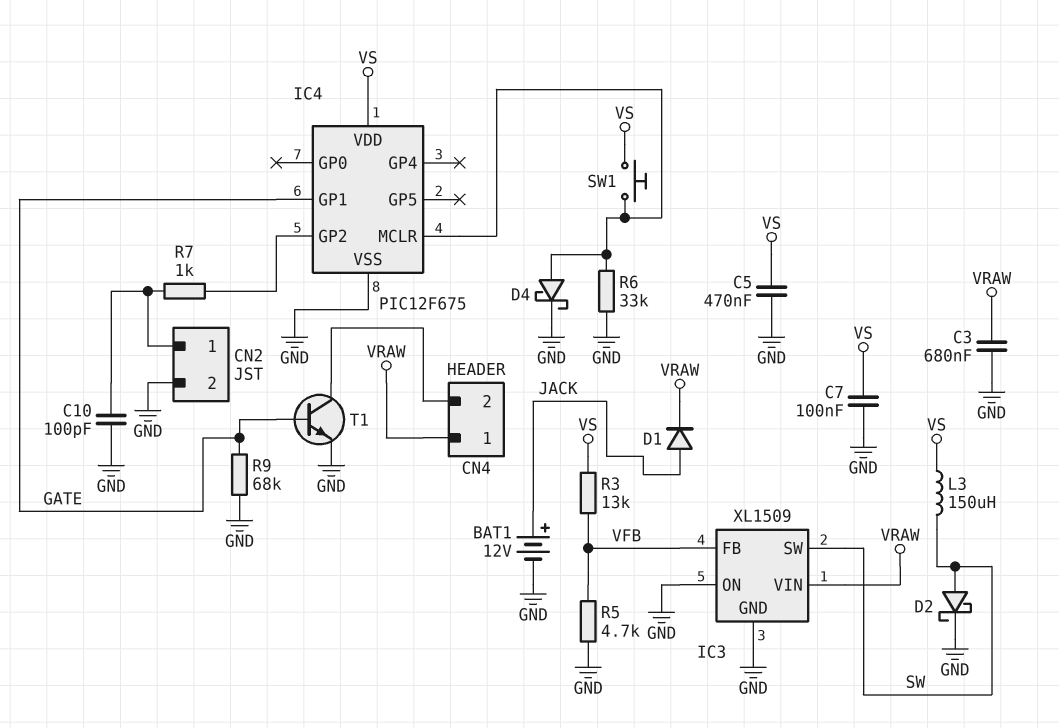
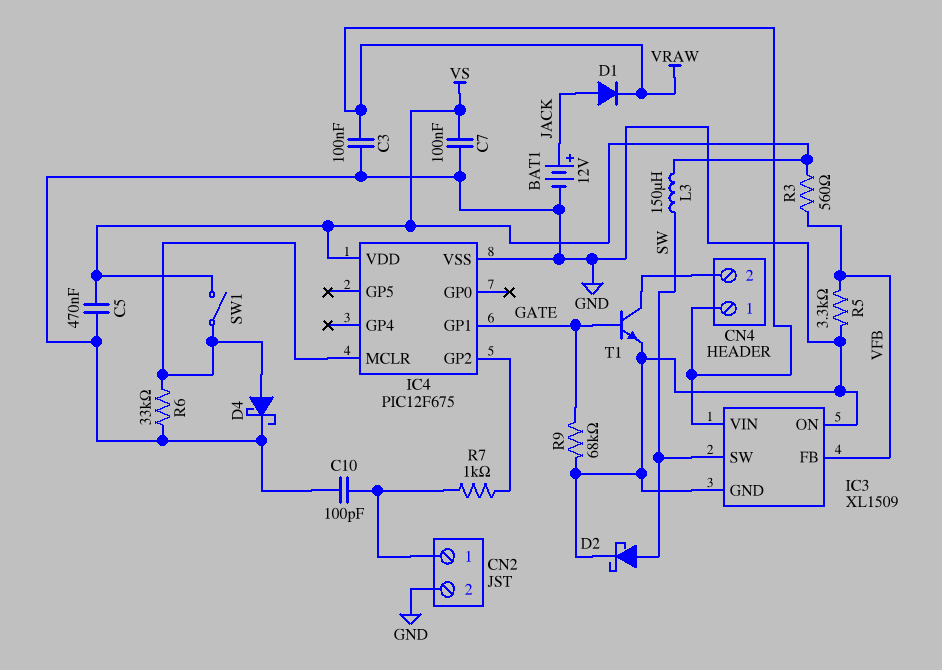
C3: 680nF (GND, VRAW) -> 100nF (GND, VRAW)
R3: 13k (VFB, VS) -> 560 (VFB, VS)
R5: 4.7k (GND, VFB) -> 3.3k (GND, VFB)
SW1: button (IC4/MCLR, VS) -> switch (IC4/MCLR, VS)

